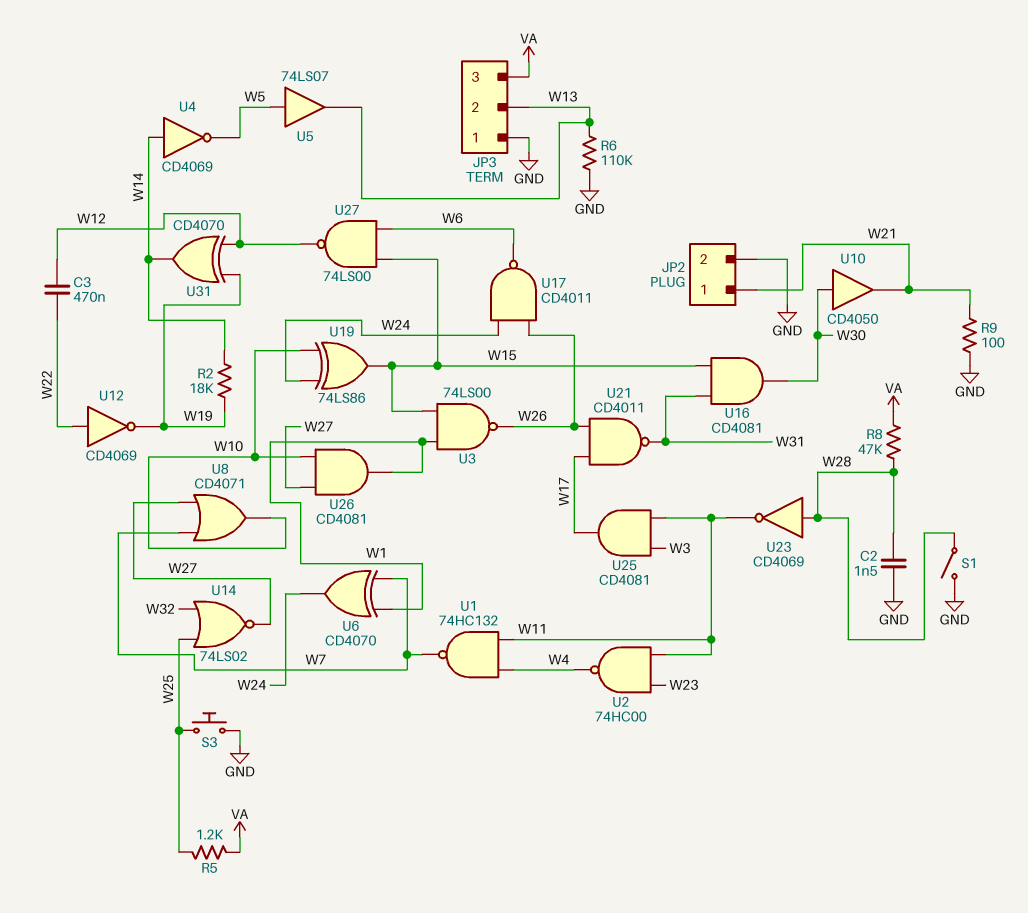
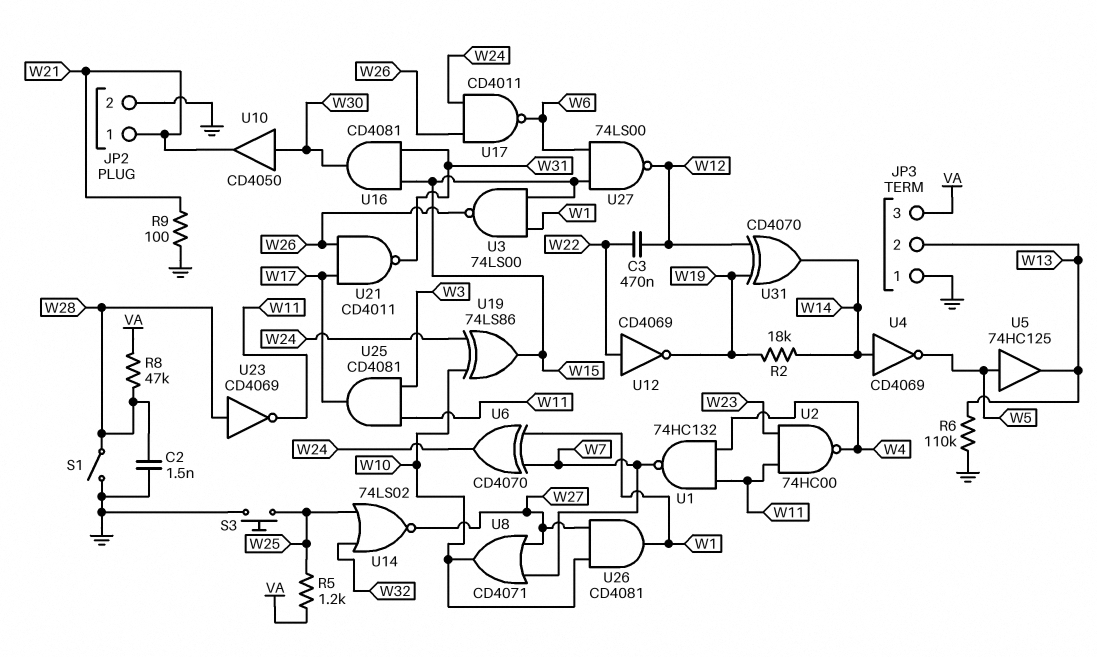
U5: buffer 74LS07 (in W5, out W13) -> buffer 74HC125 (in W5, out W13)

